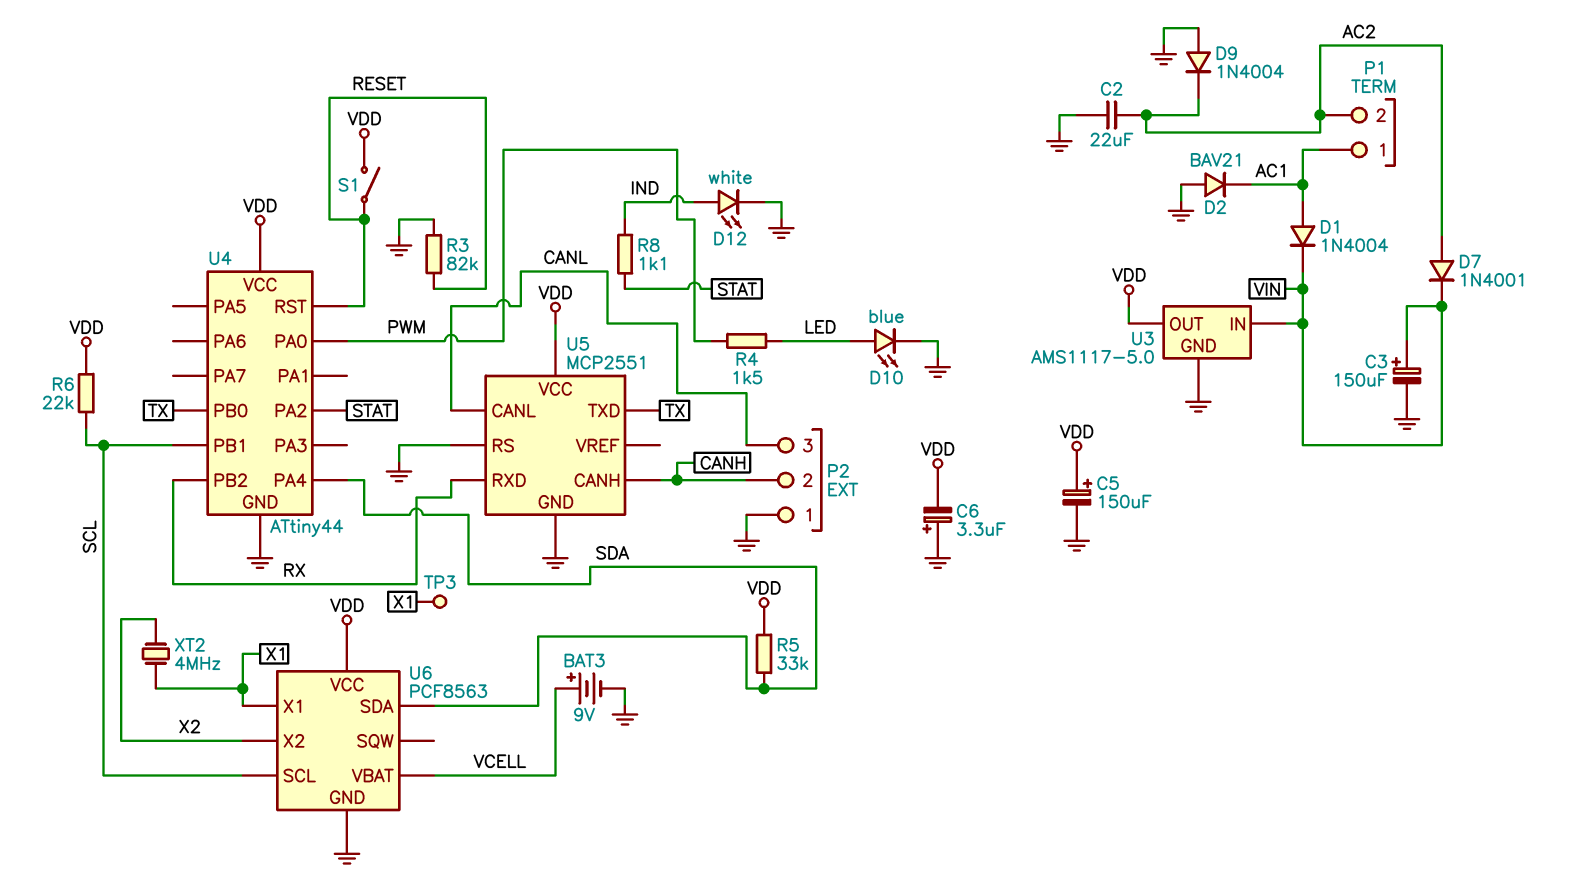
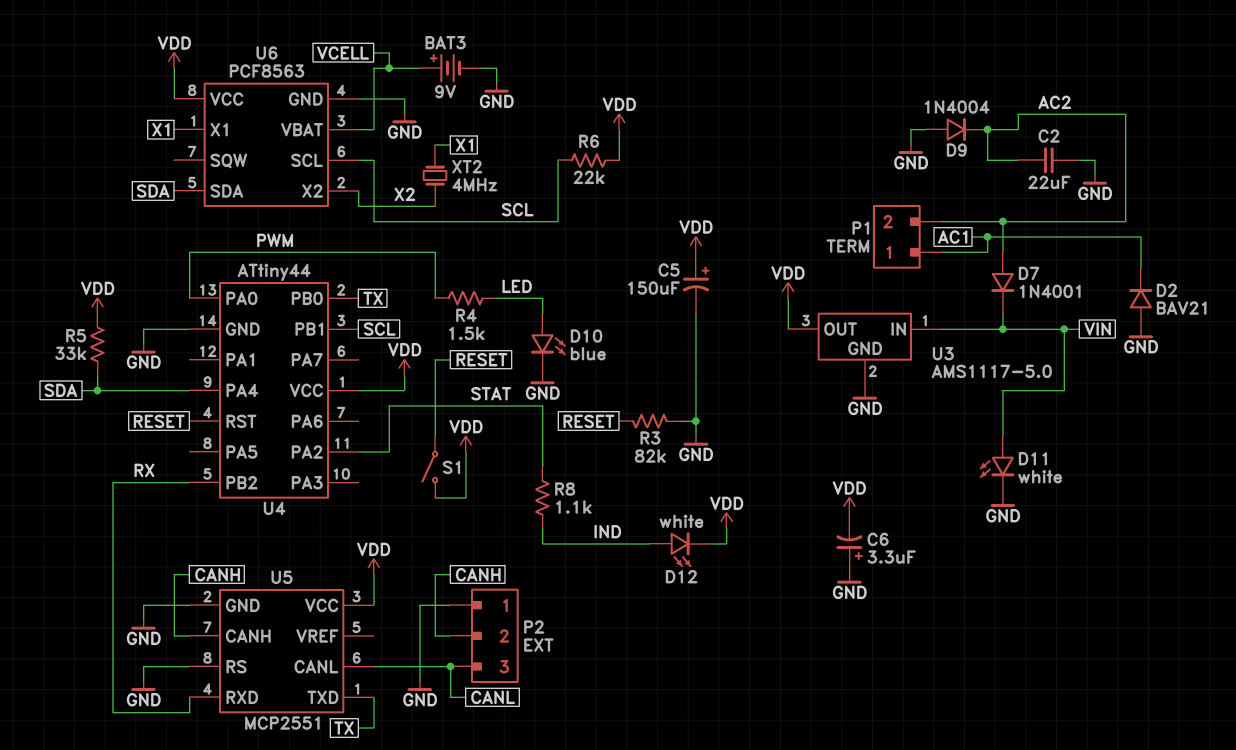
C3: 150uF (plus VIN, minus GND) -> none
D1: diode 1N4004 (A AC1, K VIN) -> none
D11: none -> LED white (A VIN, K GND)
D12: LED white (A IND, K GND) -> LED white (A IND, K VDD)
TP3: test point (X1) -> none

